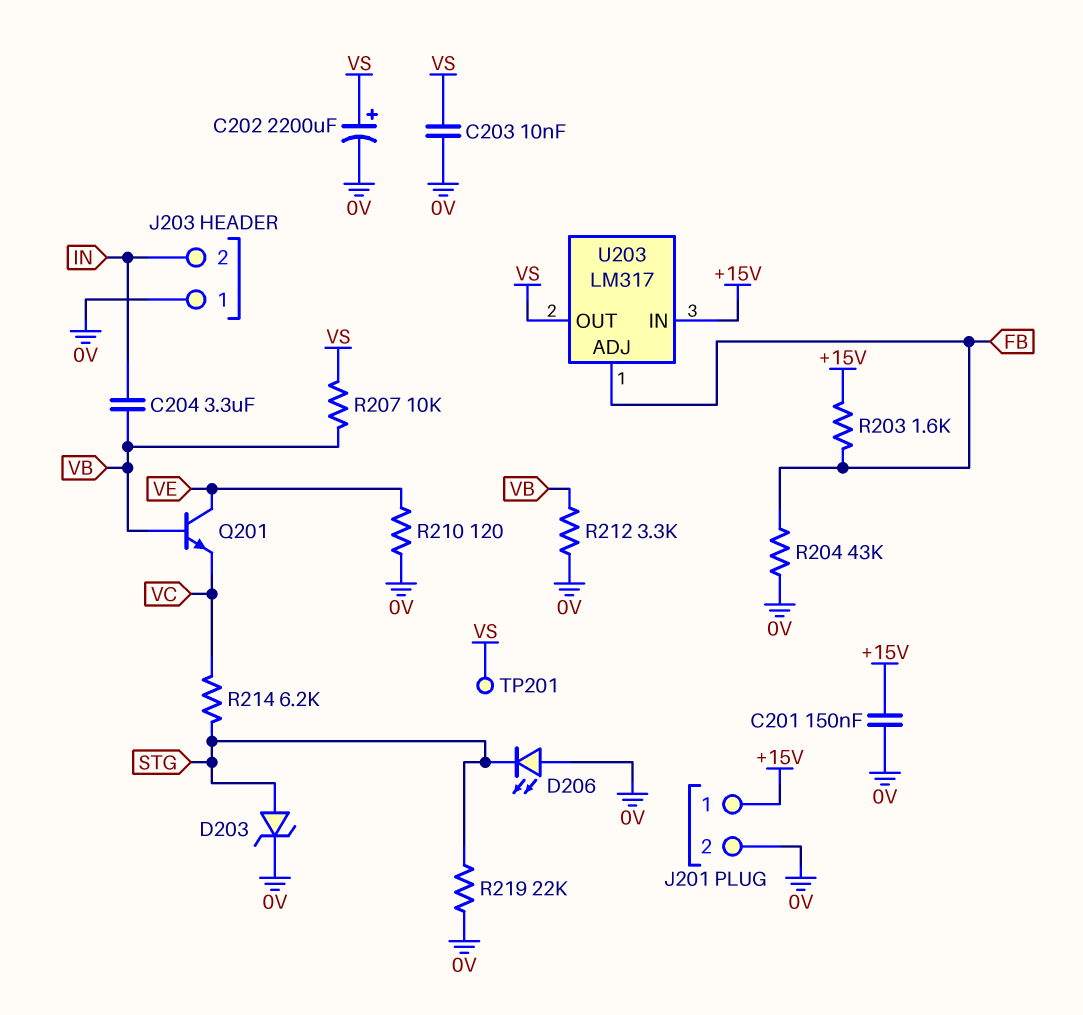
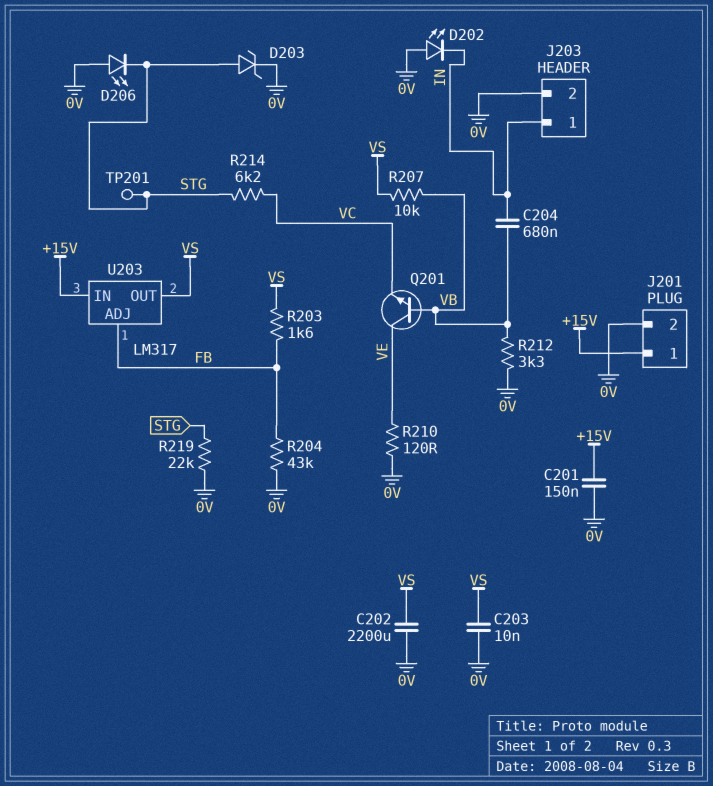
C202: 2200uF (plus VS, minus 0V) -> 2200uF (0V, VS)
C204: 3.3uF (IN, VB) -> 680nF (IN, VB)
D202: none -> LED (A 0V, K IN)
J203 pin 1: 0V -> IN
J203 pin 2: IN -> 0V
R203: 1.6k (+15V, FB) -> 1.6k (FB, VS)
TP201: test point (VS) -> test point (STG)

